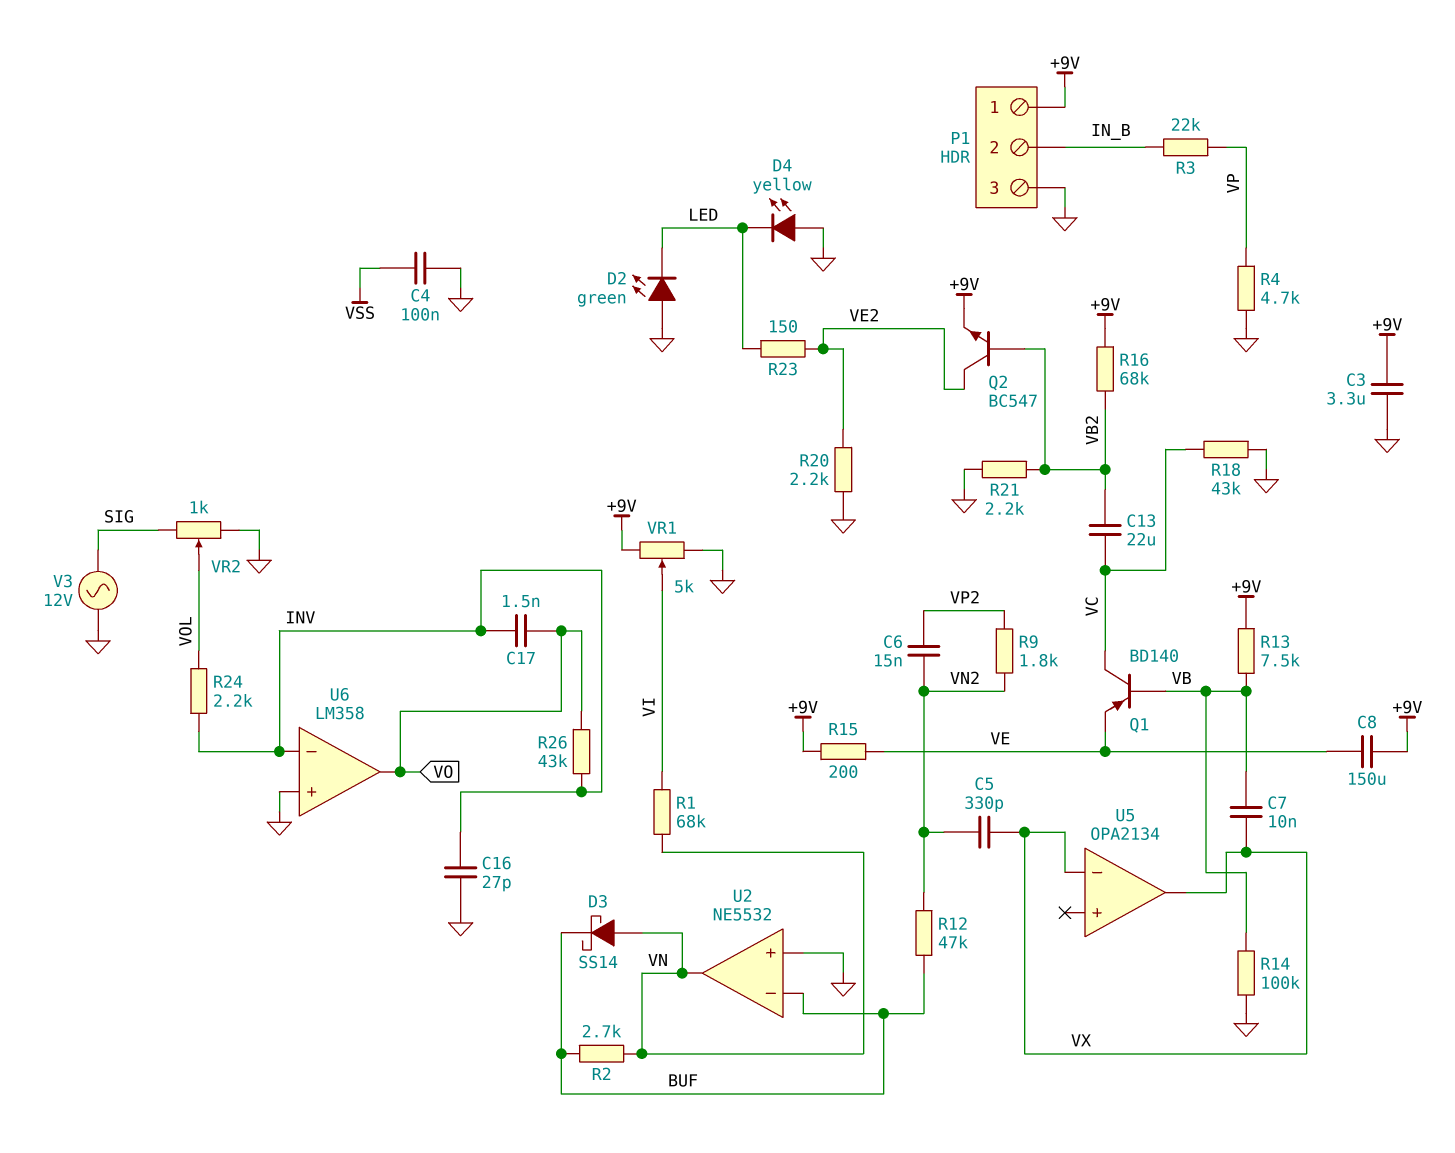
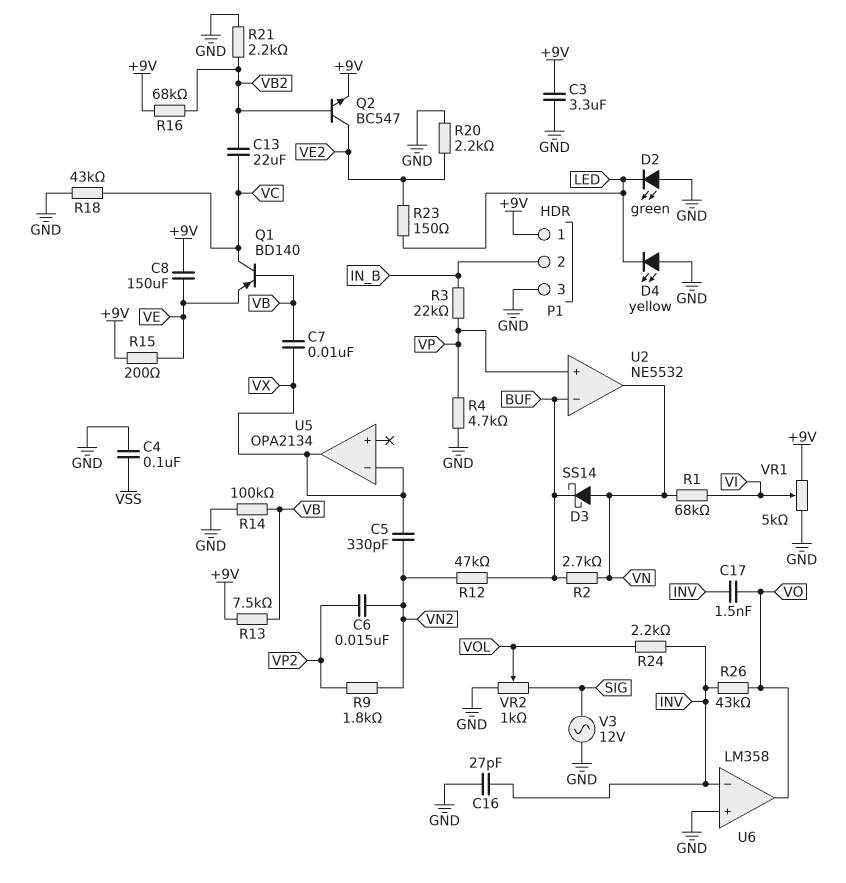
U2 pin in+: GND -> VP

